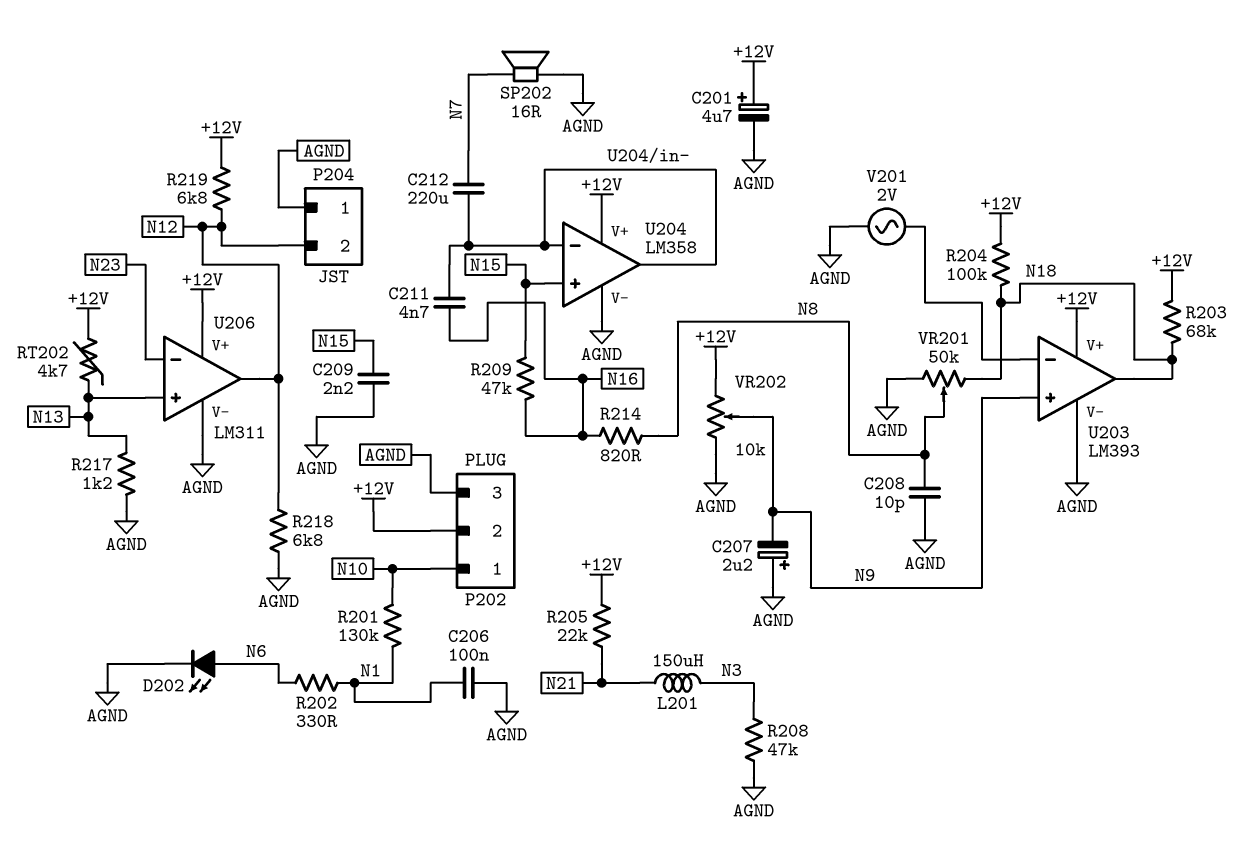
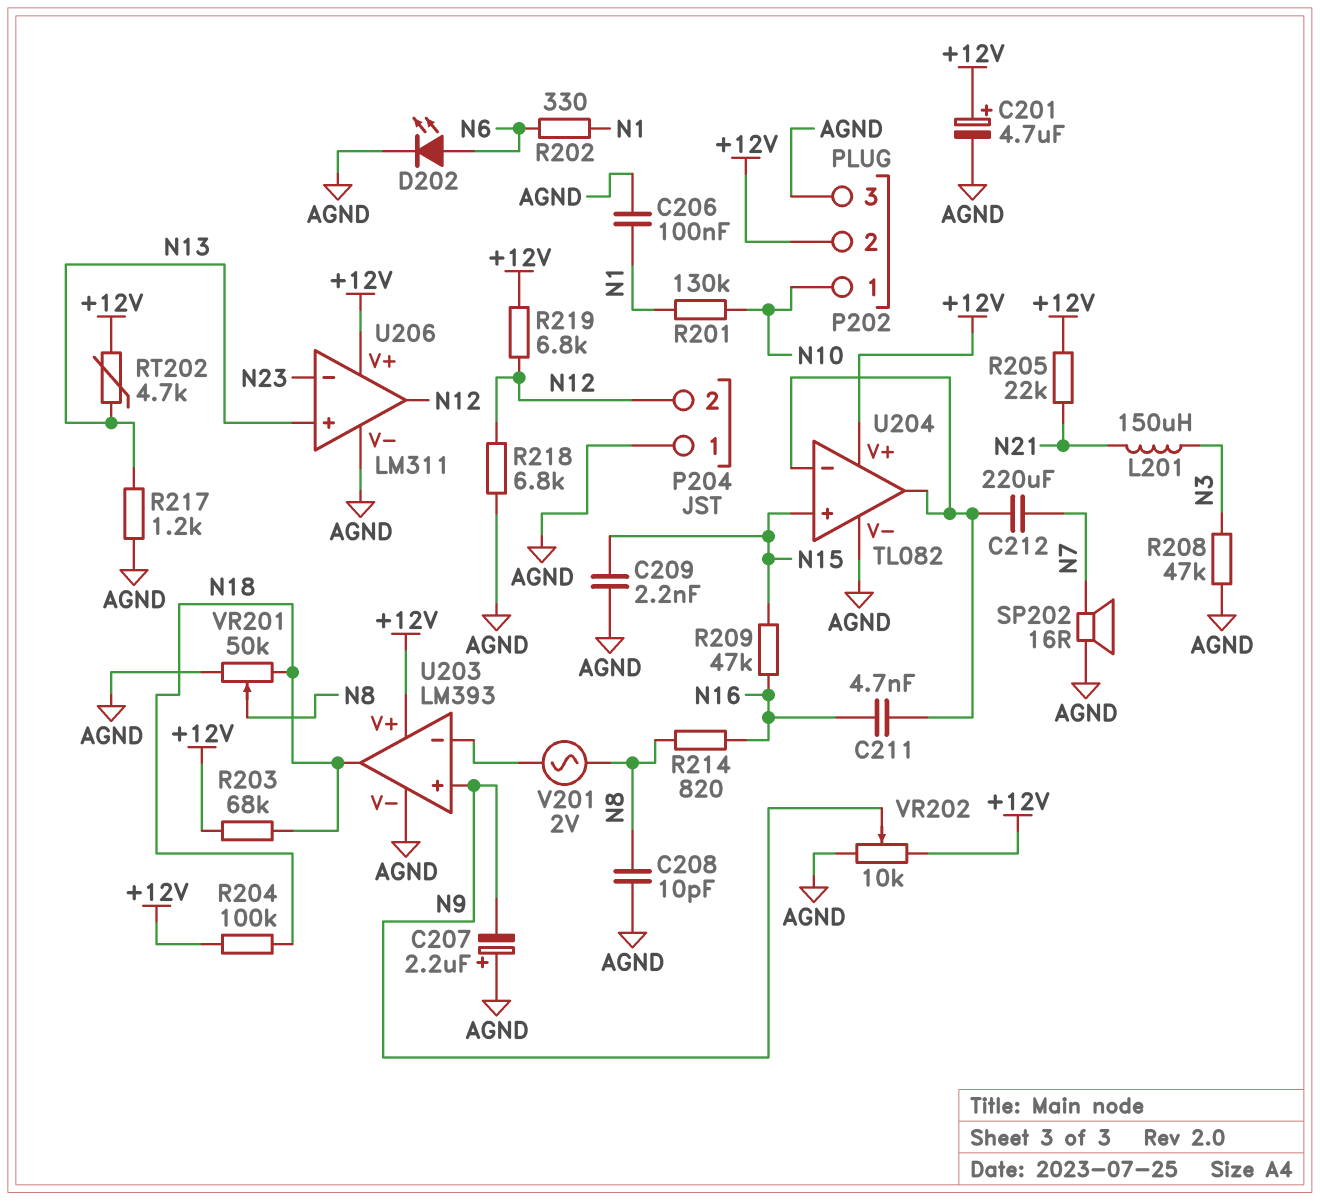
U204: LM358 -> TL082
V201: AC 2V (AGND, U203/in-) -> AC 2V (N8, U203/in-)

